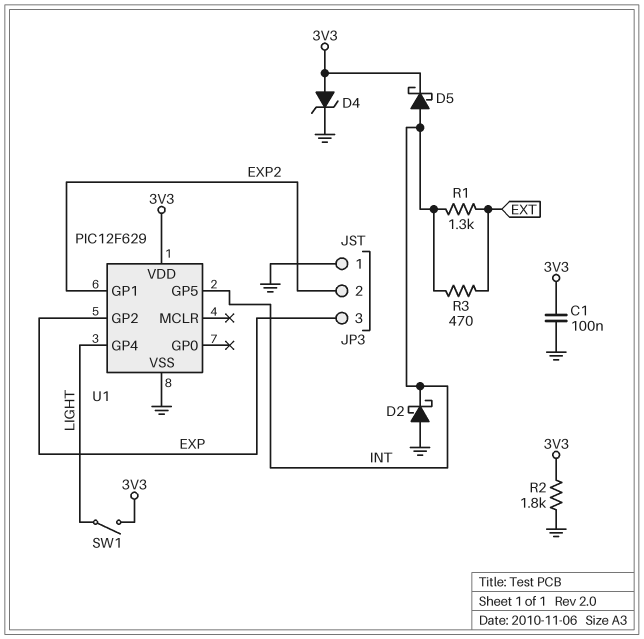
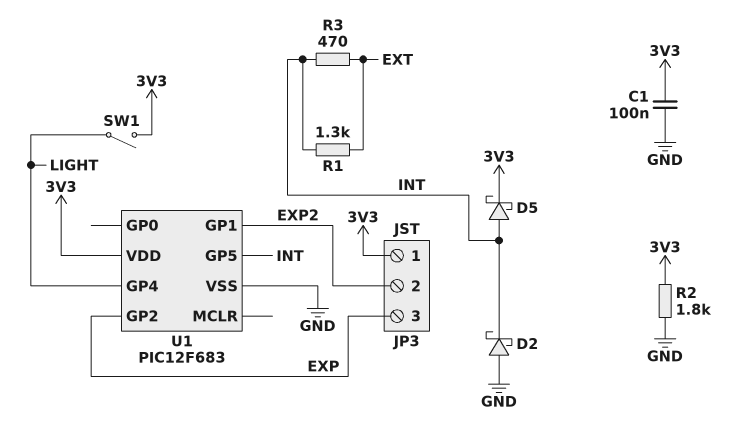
D4: zener (A 3V3, K GND) -> none
JP3 pin 1: GND -> 3V3
U1: PIC12F629 -> PIC12F683

